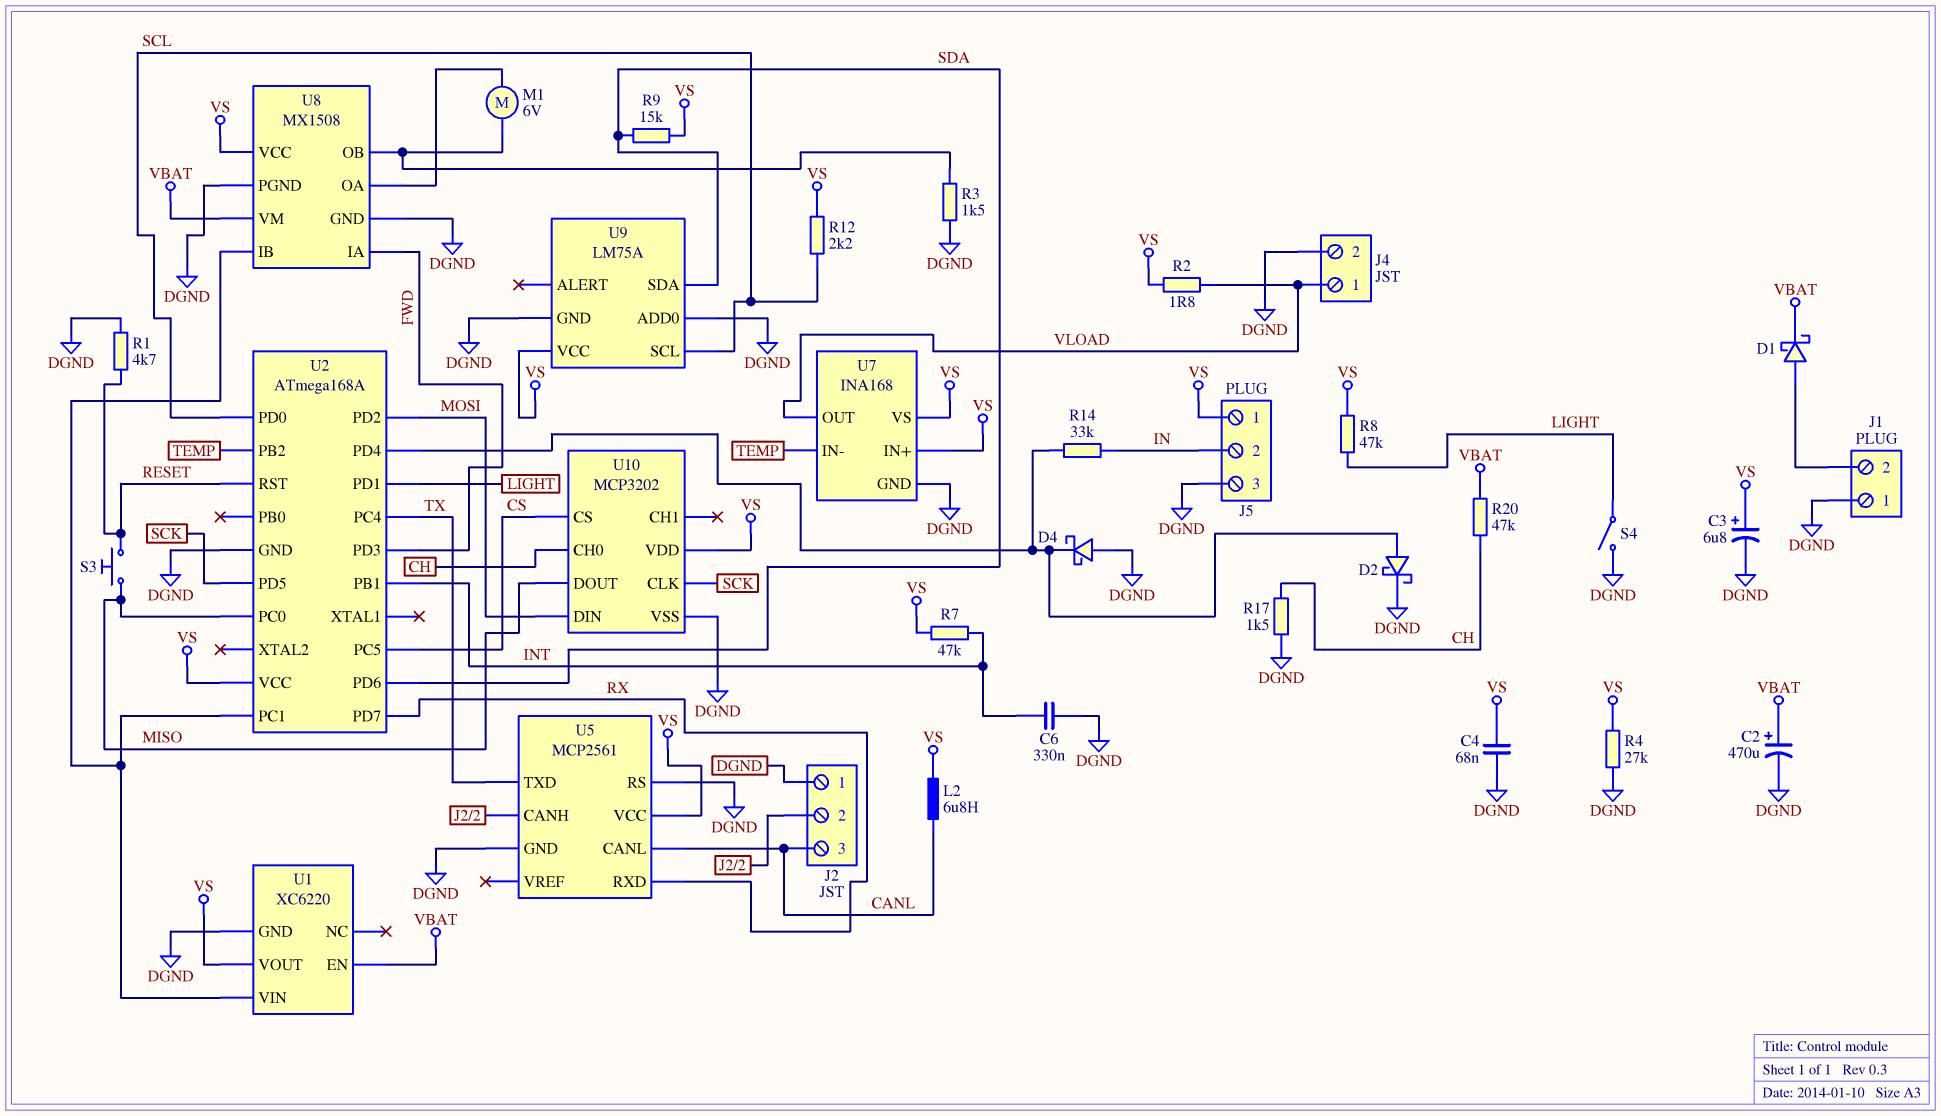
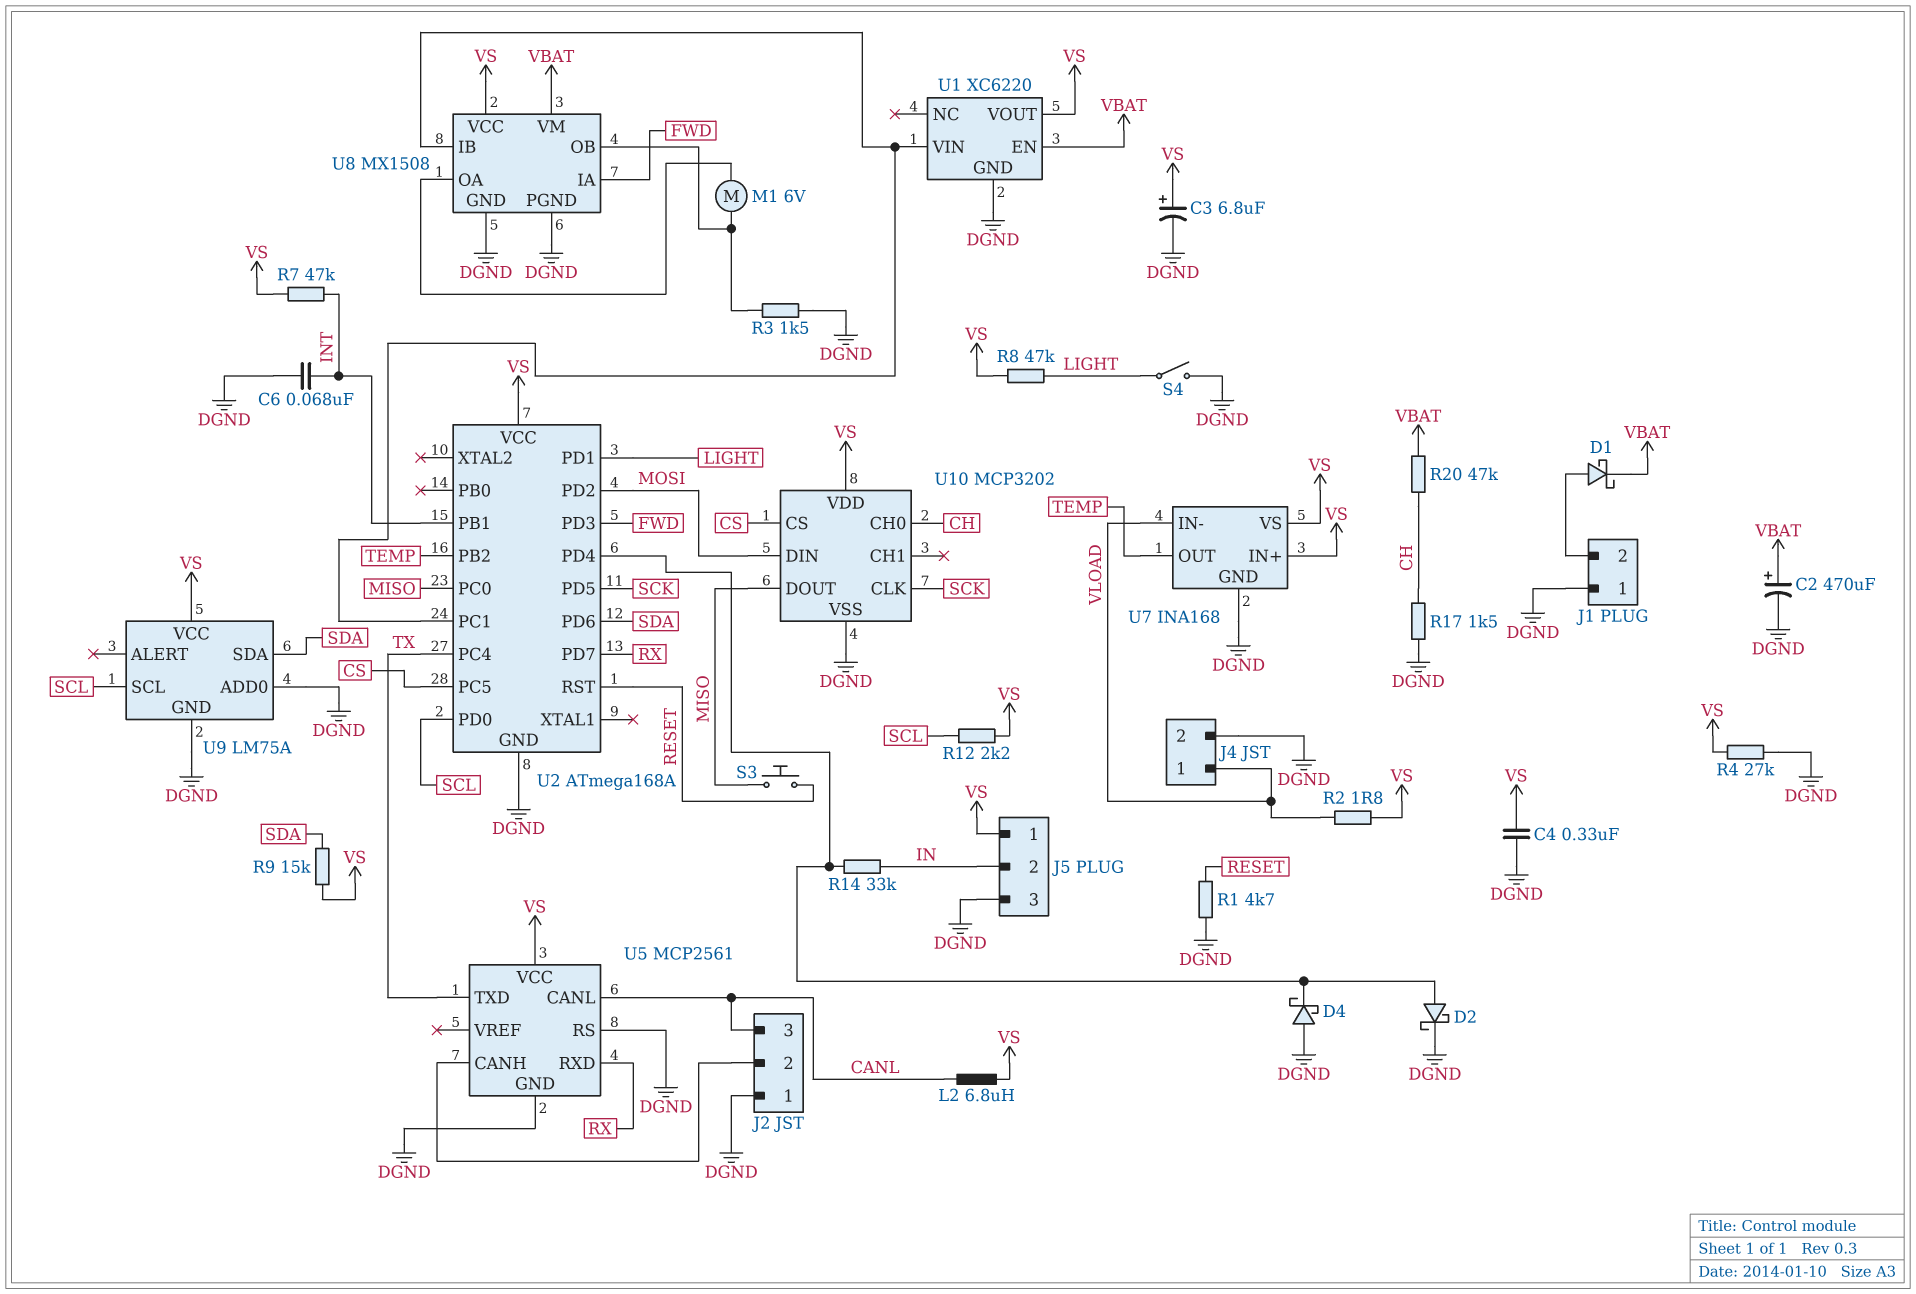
C4: 68nF (DGND, VS) -> 330nF (DGND, VS)
C6: 330nF (DGND, INT) -> 68nF (DGND, INT)
U7 pin IN-: TEMP -> VLOAD
U7 pin OUT: VLOAD -> TEMP

